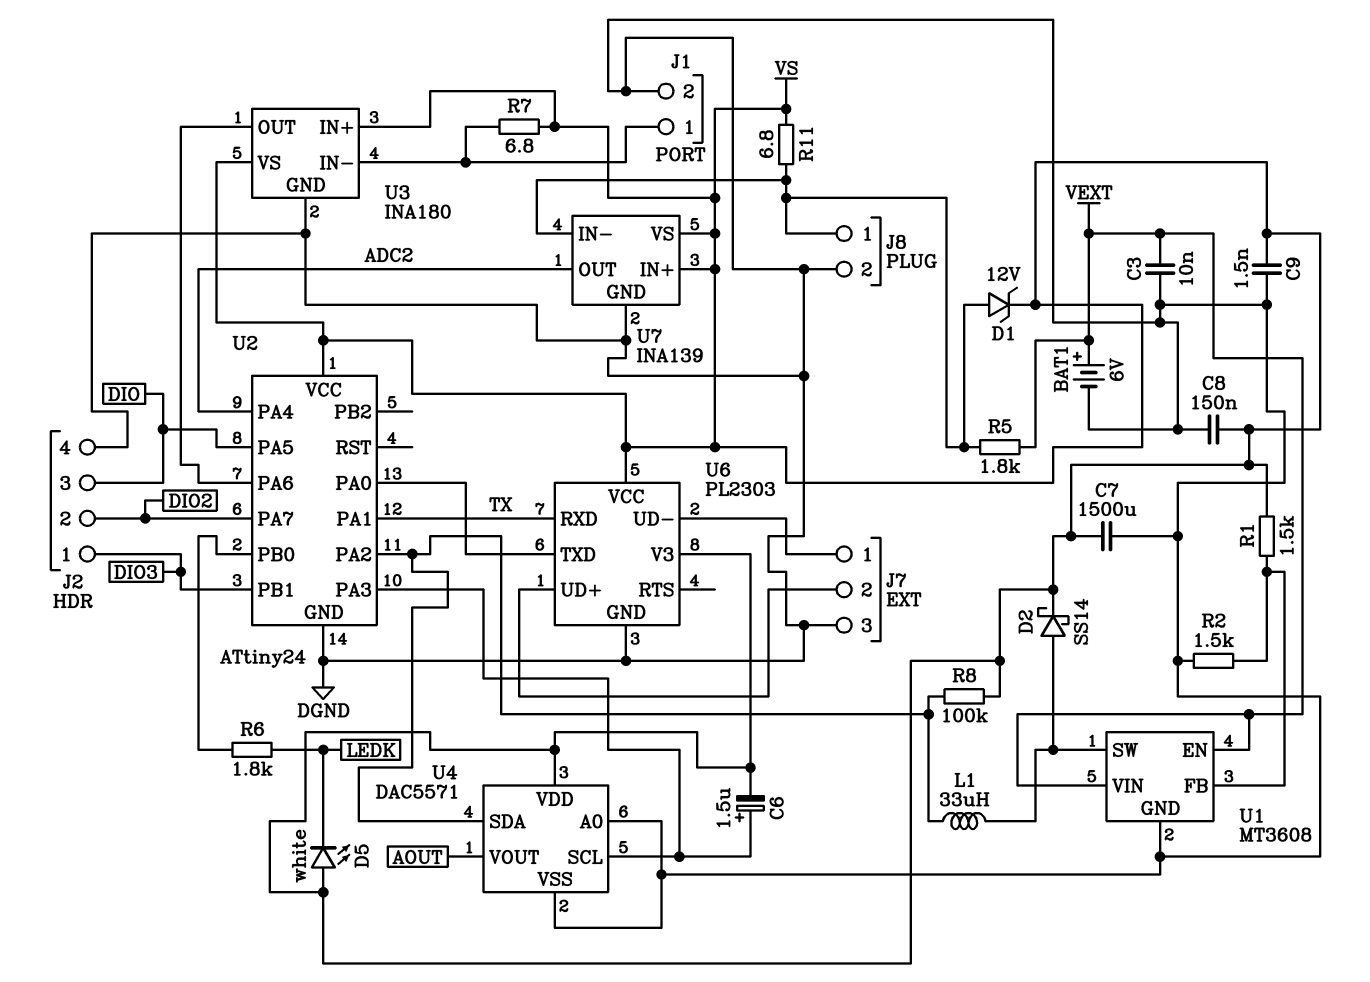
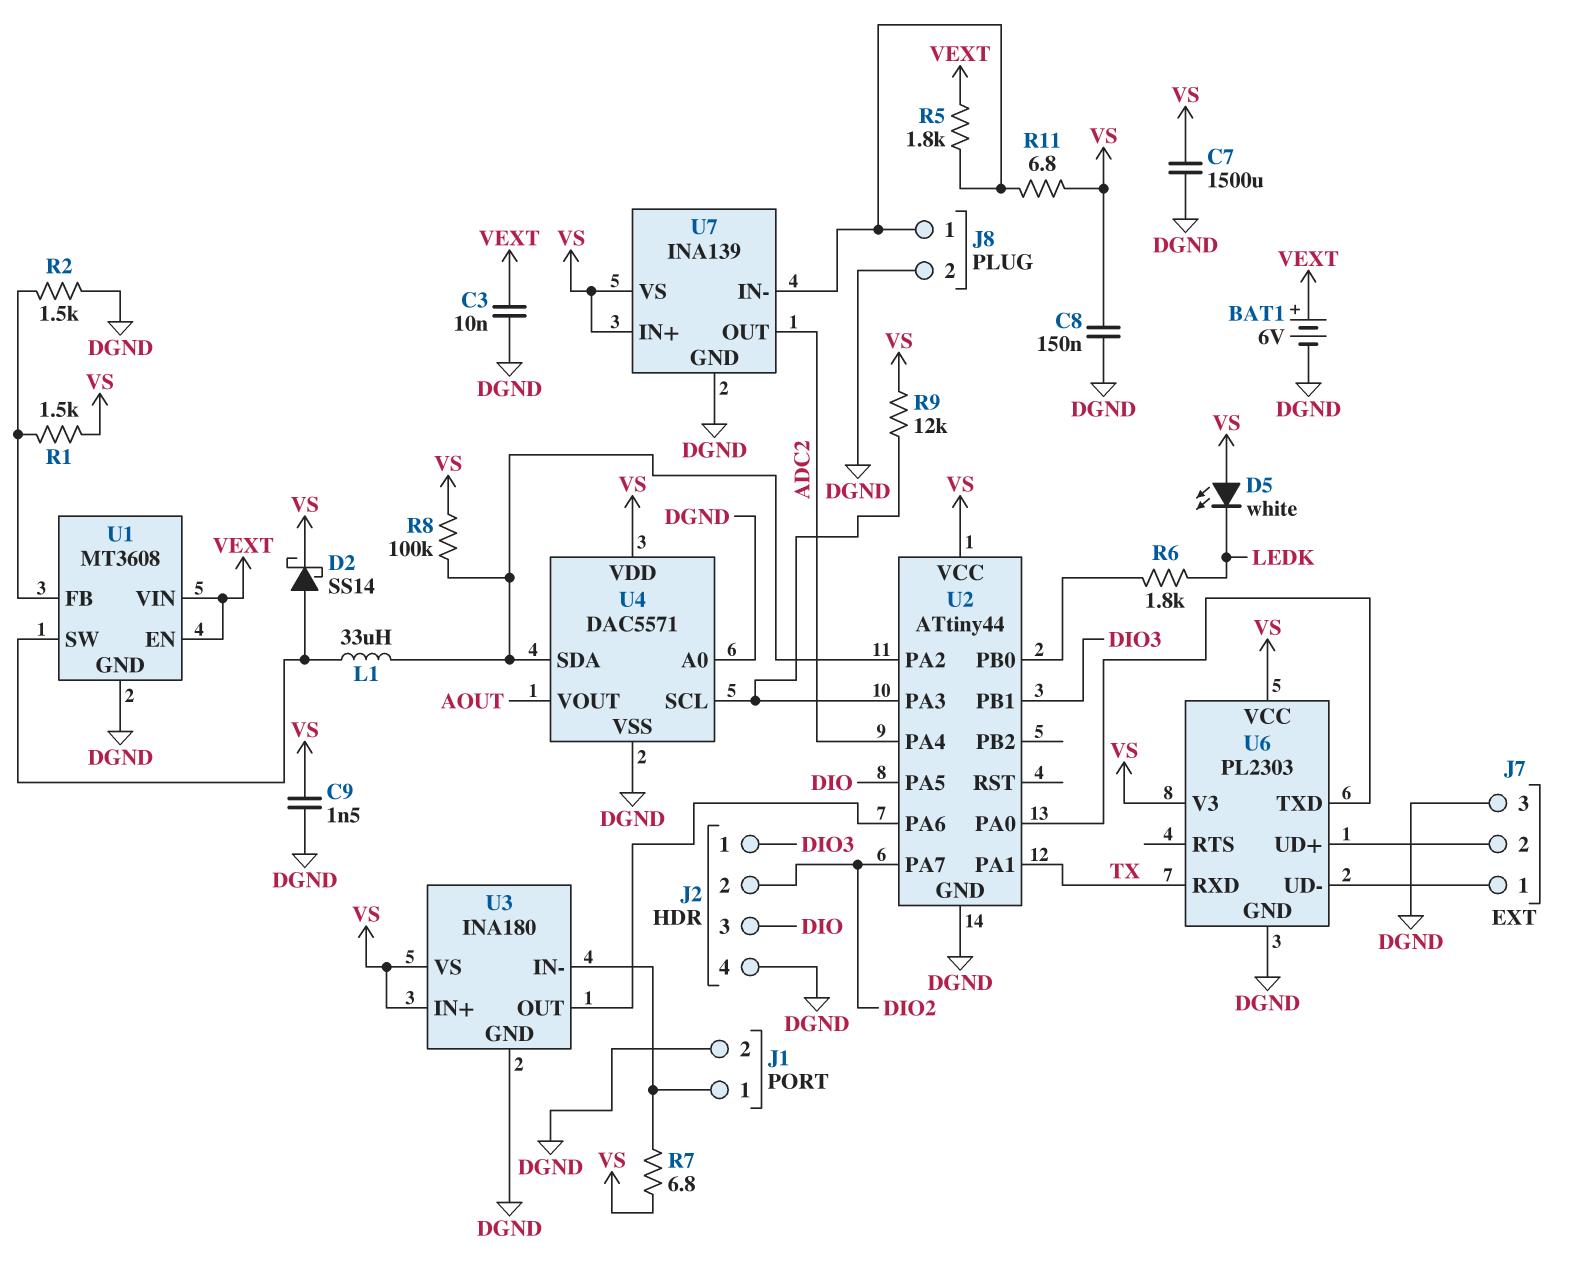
C6: 1.5uF (plus U2/PA3, minus VS) -> none
D1: zener 12V (A J8/1, K VS) -> none
R9: none -> 12k (U2/PA3, VS)
U2: ATtiny24 -> ATtiny44

